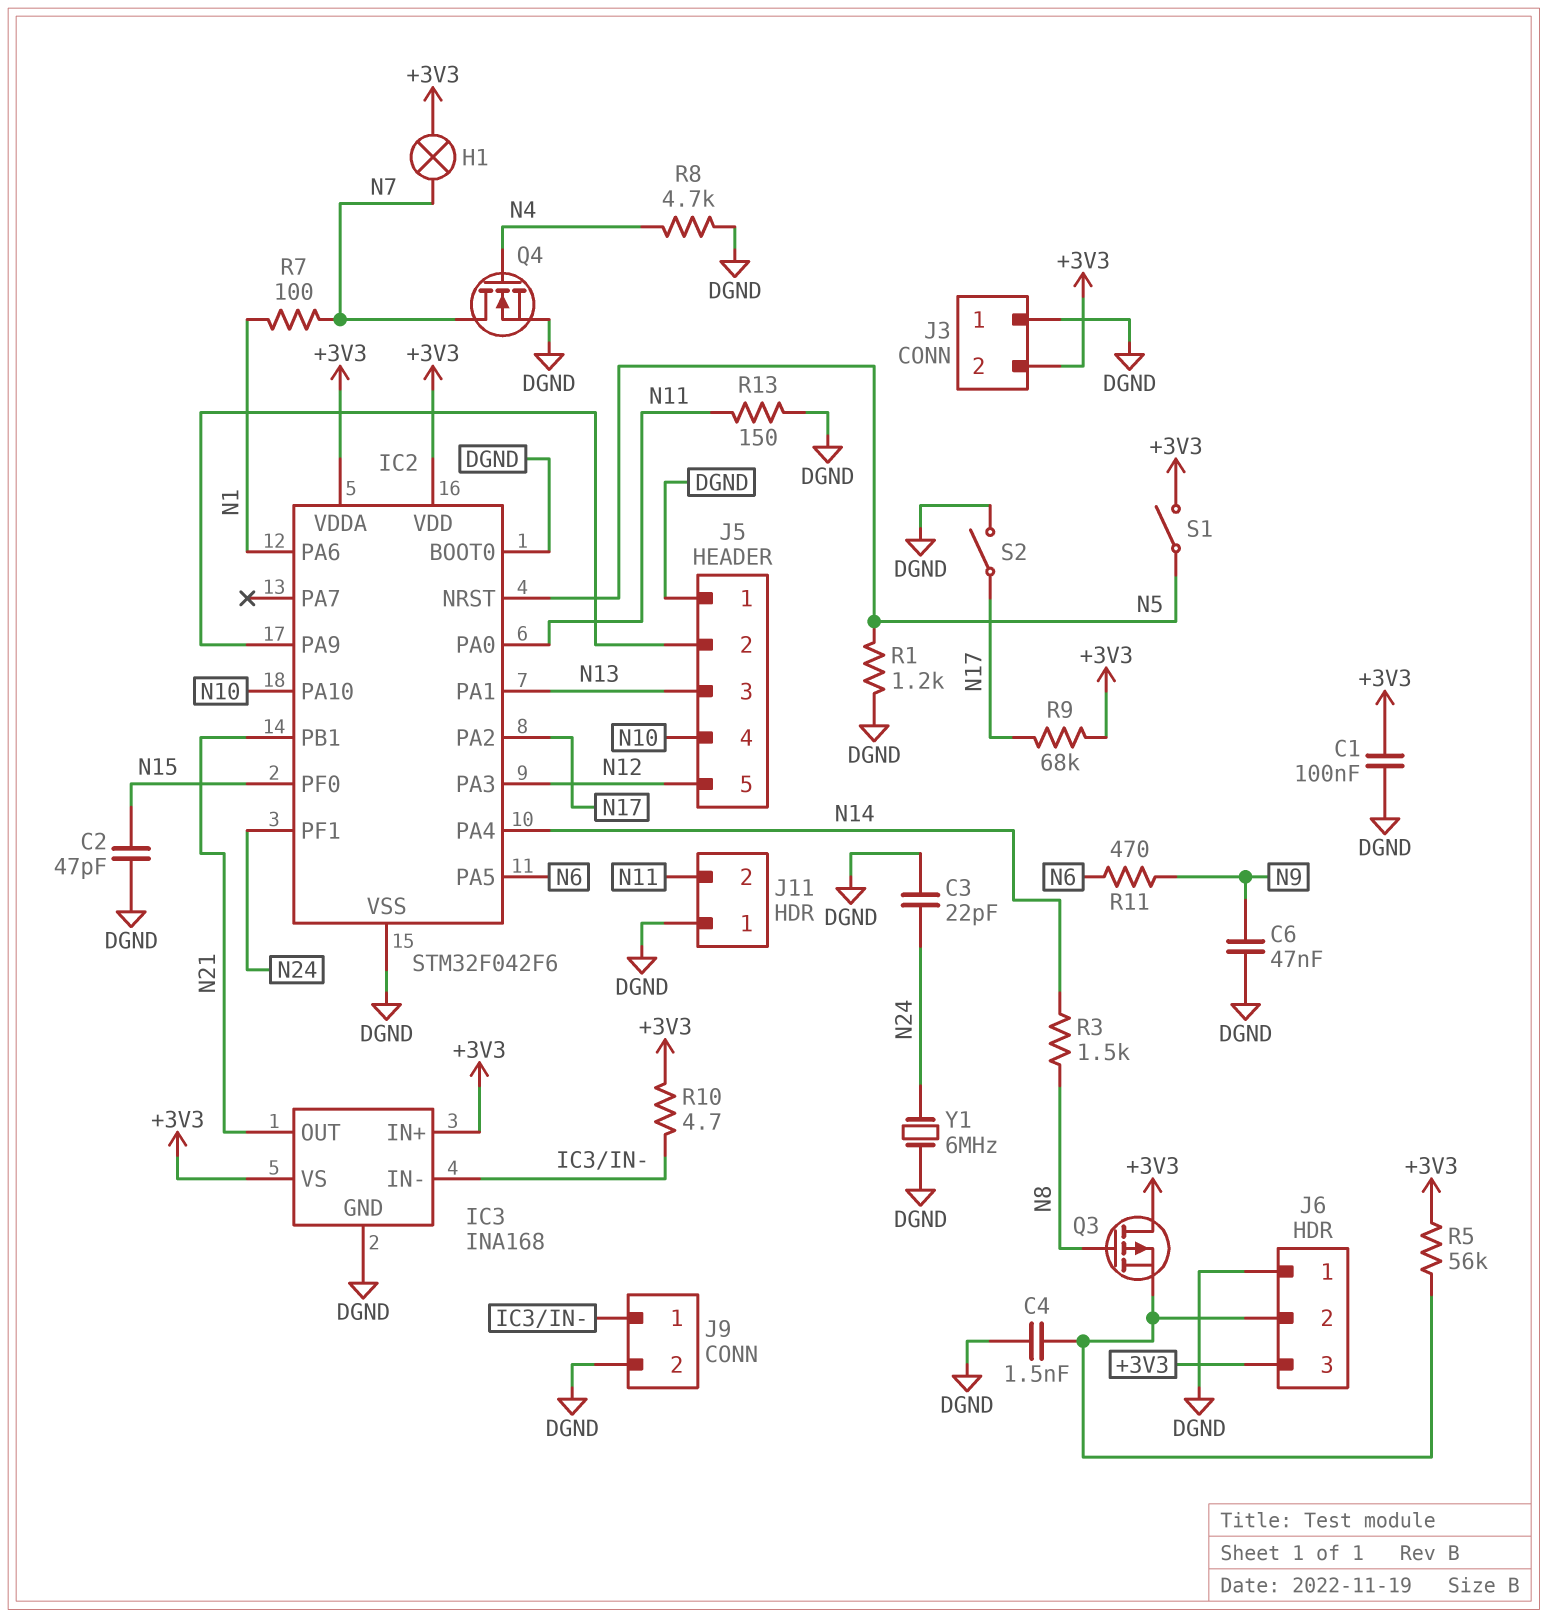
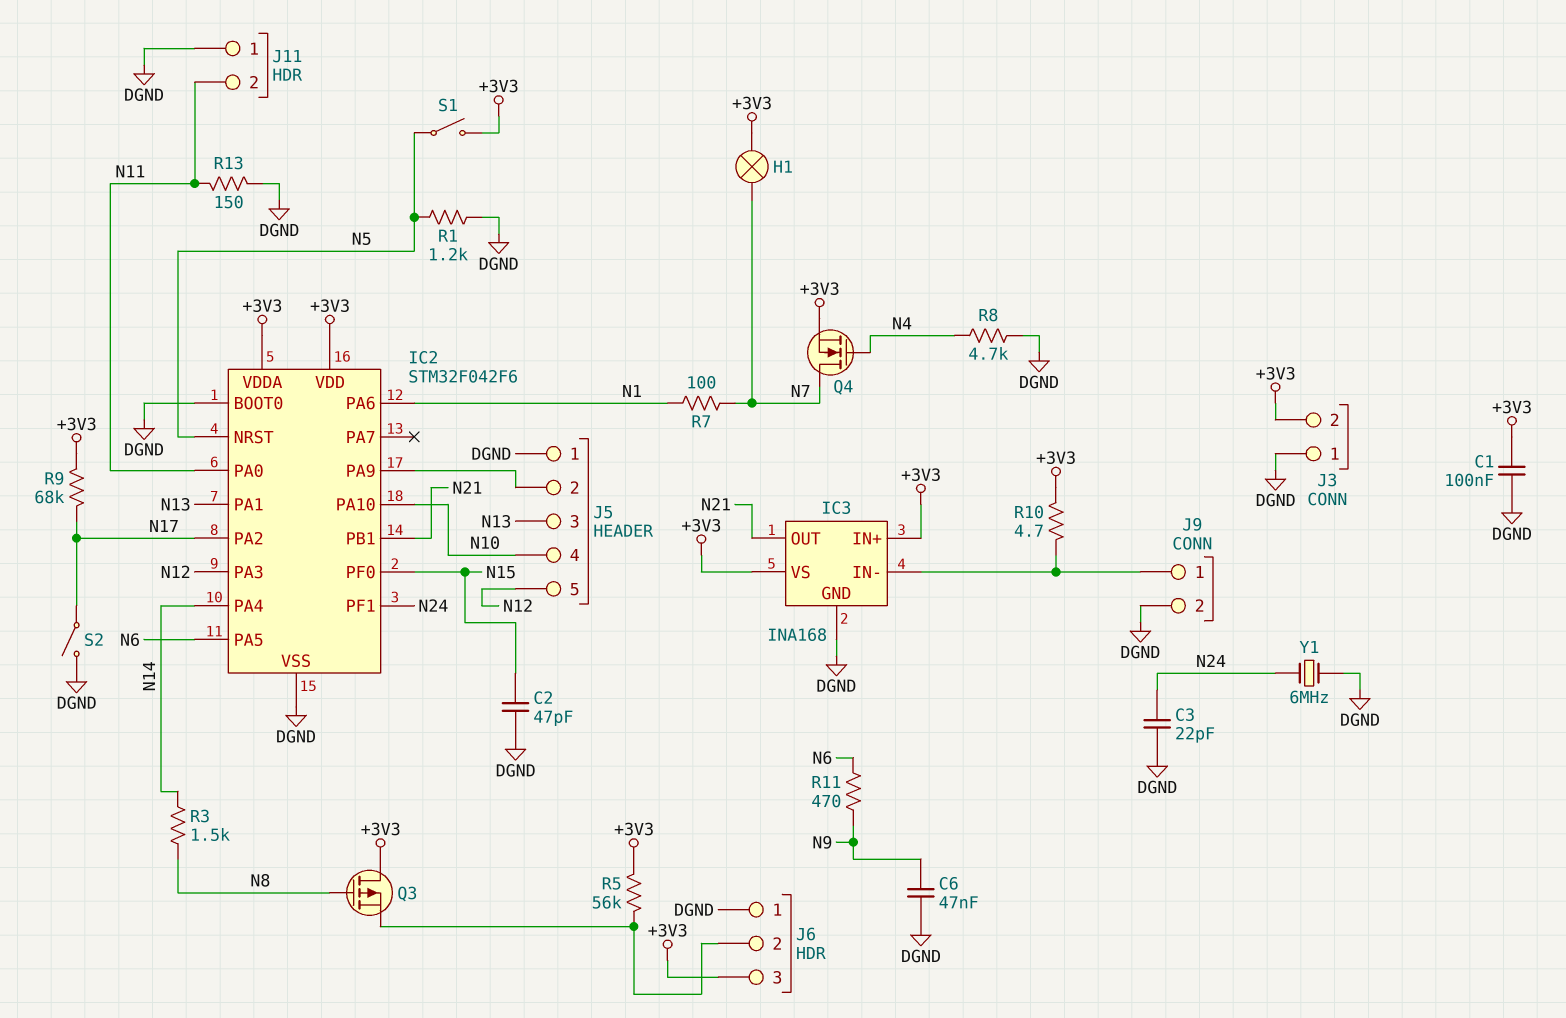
C4: 1.5nF (DGND, J6/2) -> none
Q4: NMOS (G N4, D N7, S DGND) -> NMOS (G N4, D N7, S +3V3)

